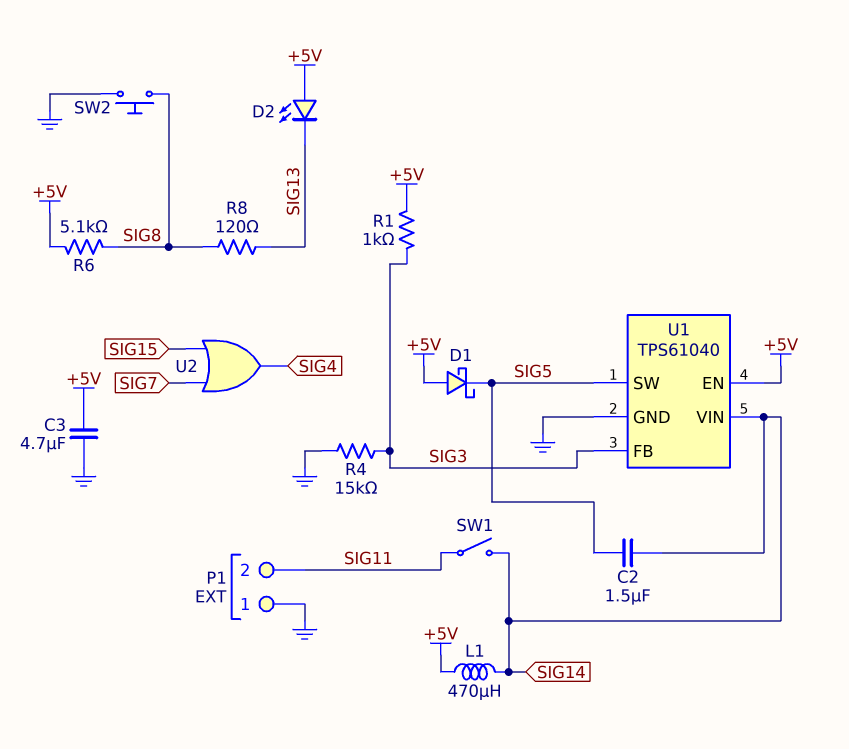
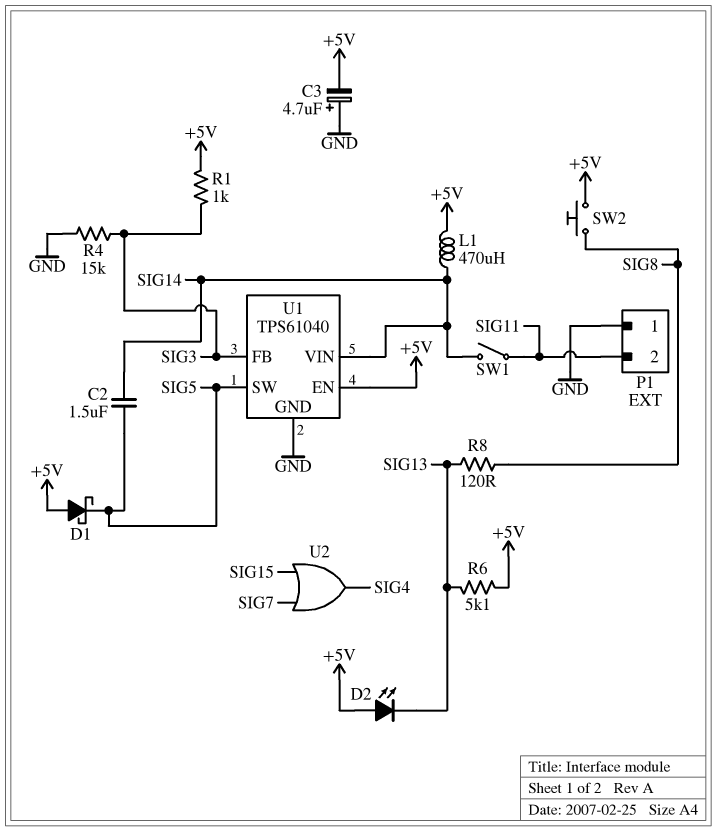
C3: 4.7uF (+5V, GND) -> 4.7uF (plus GND, minus +5V)
R6: 5.1k (+5V, SIG8) -> 5.1k (+5V, SIG13)
SW2: button (GND, SIG8) -> button (+5V, SIG8)

